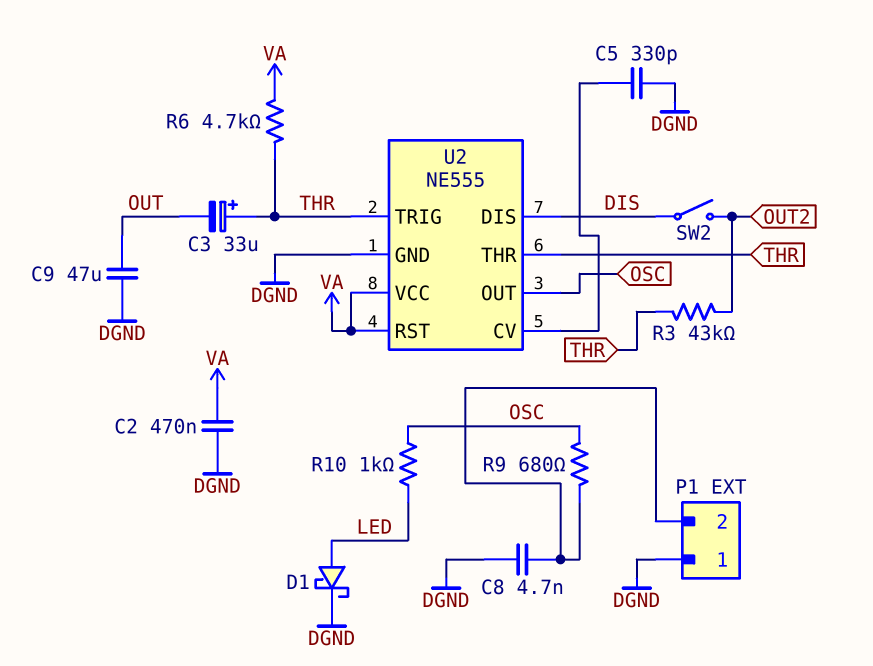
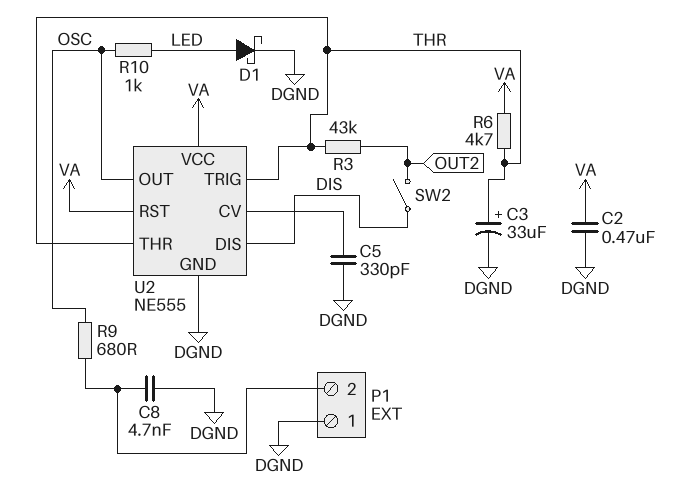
C3: 33uF (plus THR, minus OUT) -> 33uF (plus THR, minus DGND)
C9: 47uF (DGND, OUT) -> none

